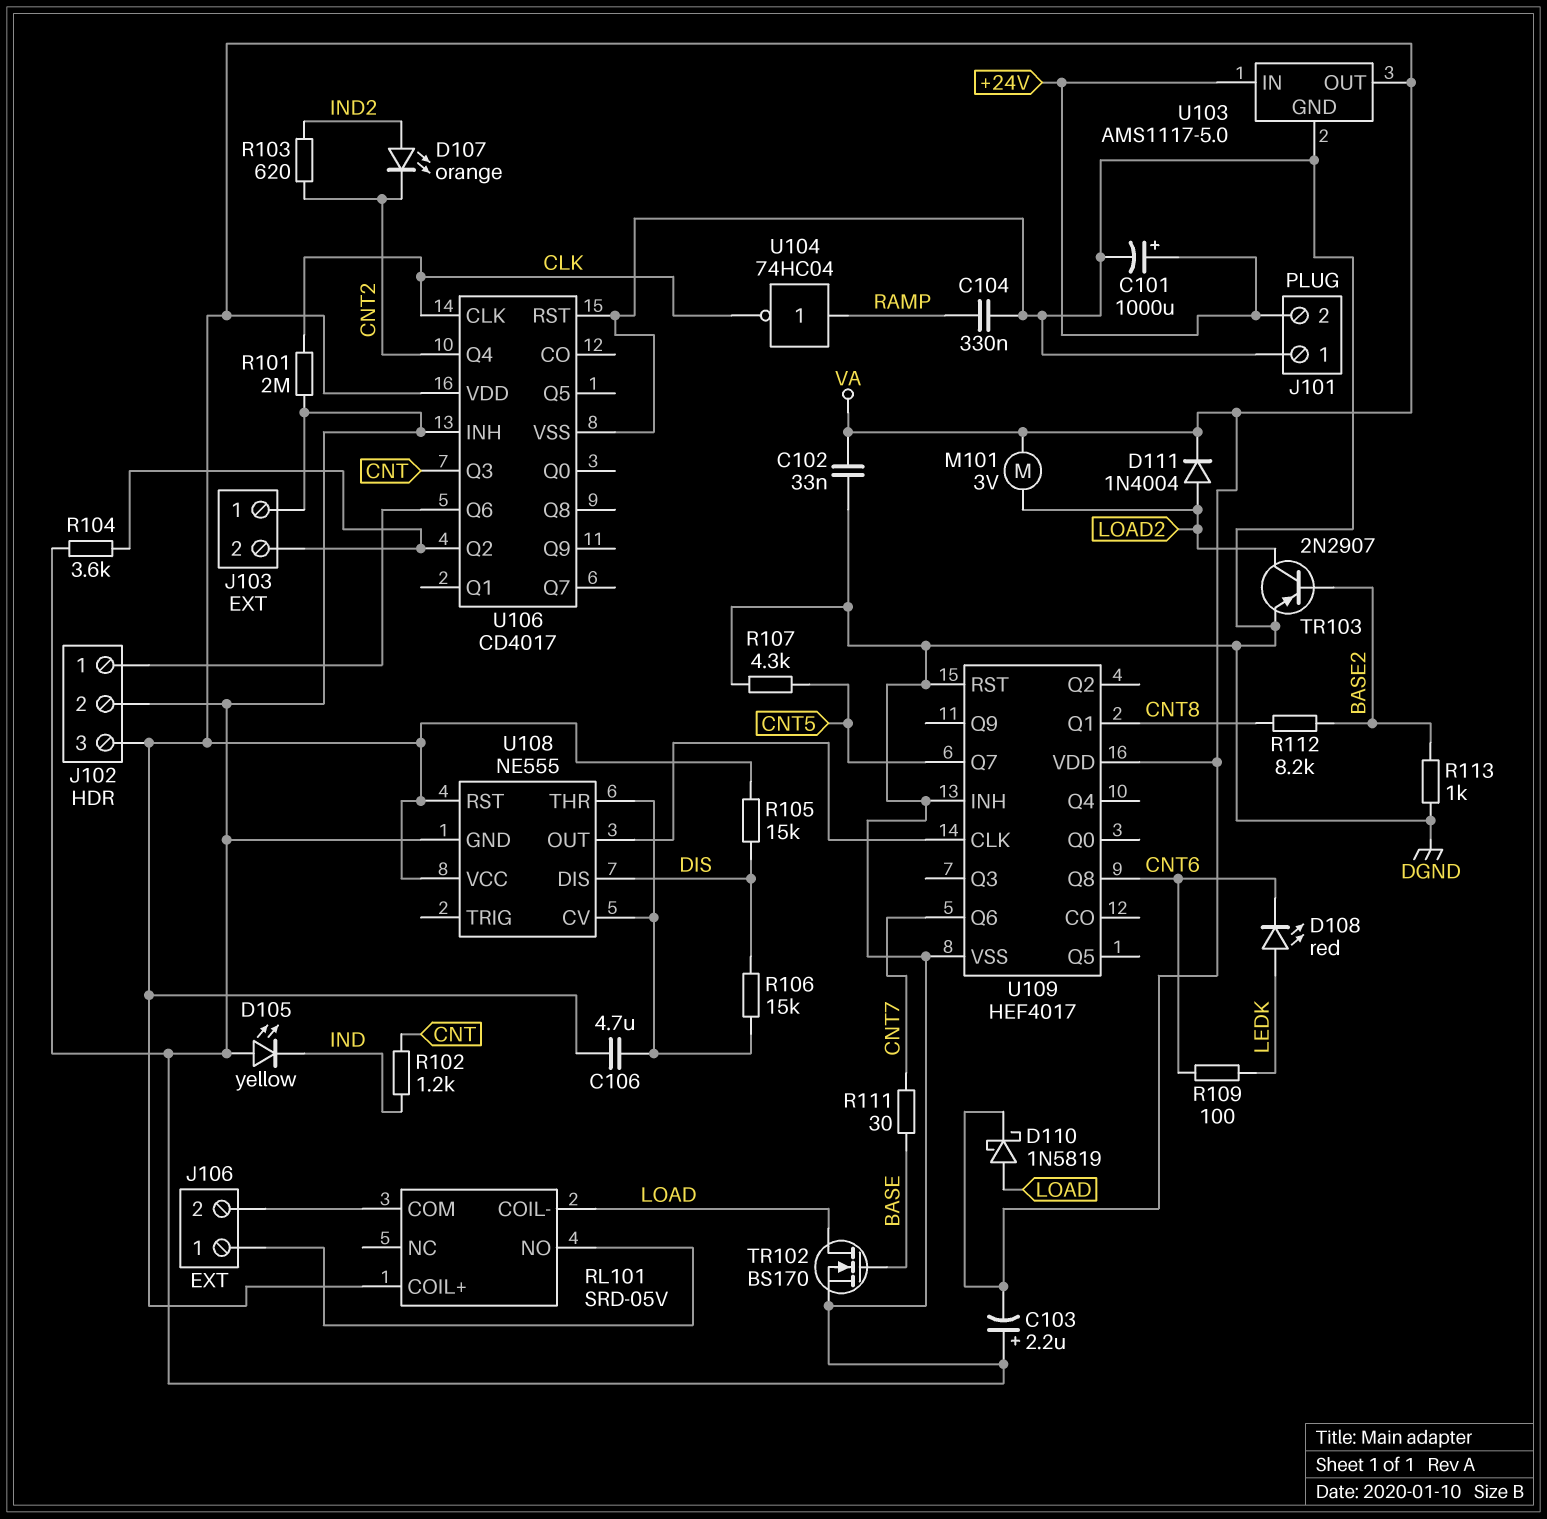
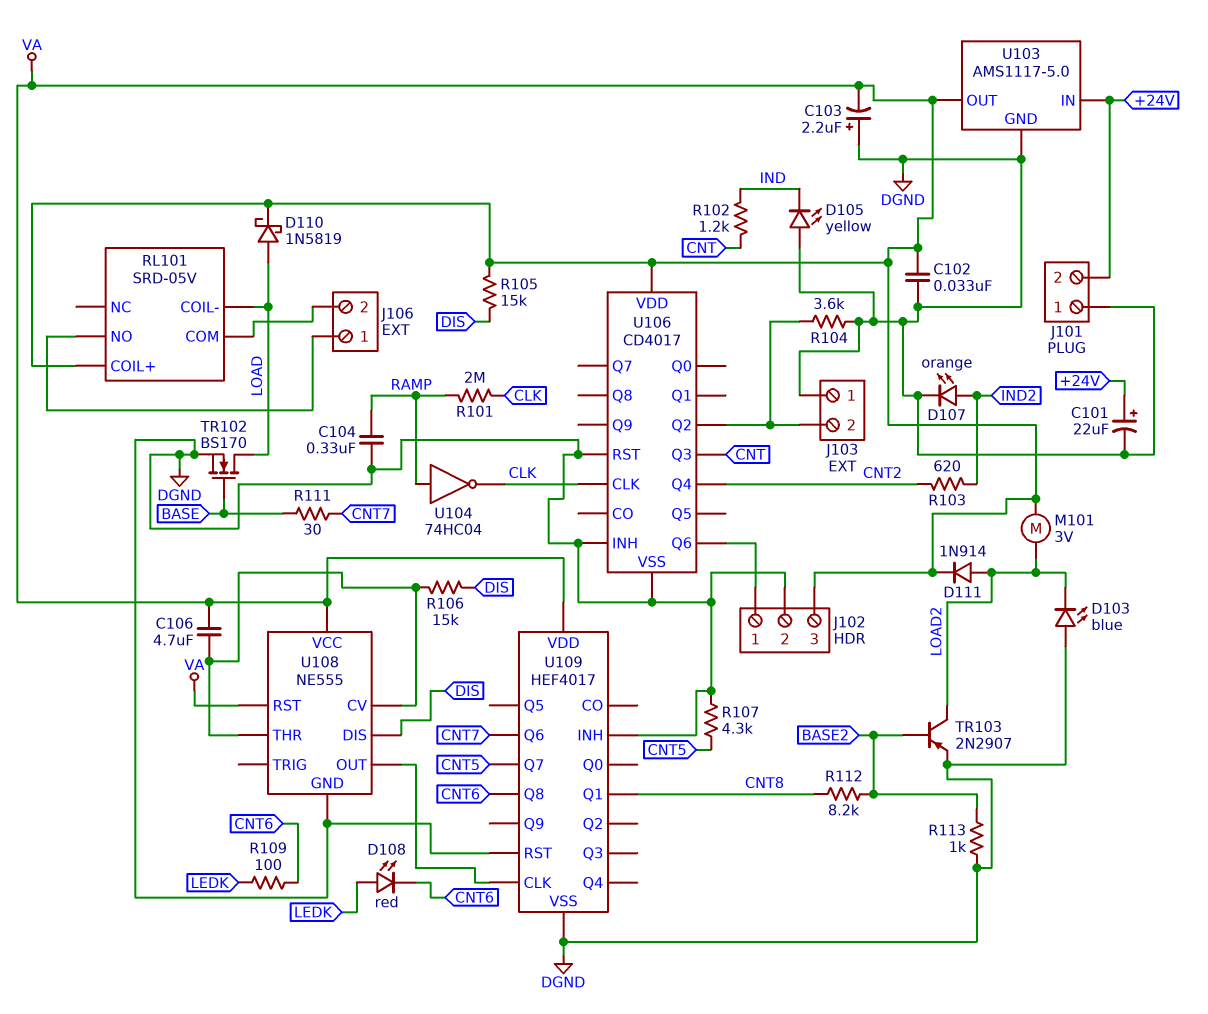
C101: 1000uF (plus +24V, minus DGND) -> 22uF (plus +24V, minus DGND)
D103: none -> LED blue (A DGND, K LOAD2)
D107: LED orange (A IND2, K CNT2) -> LED orange (A IND2, K DGND)
D111: diode 1N4004 (A LOAD2, K VA) -> diode 1N914 (A LOAD2, K VA)
R101: 2M (CLK, DGND) -> 2M (CLK, RAMP)

